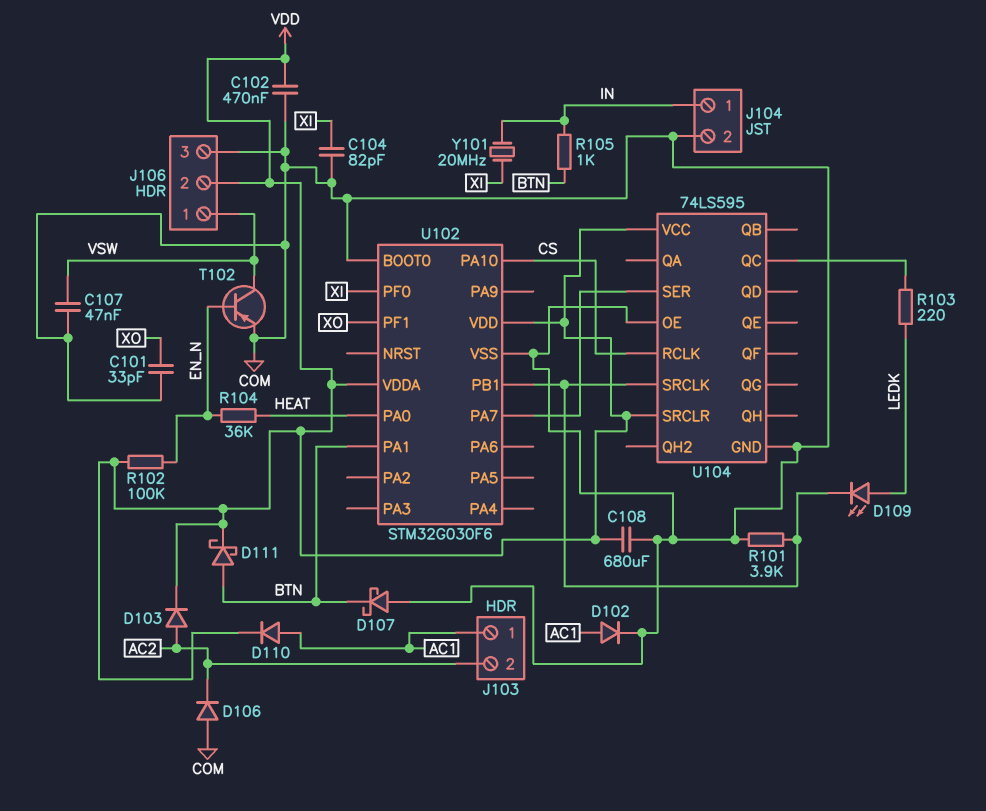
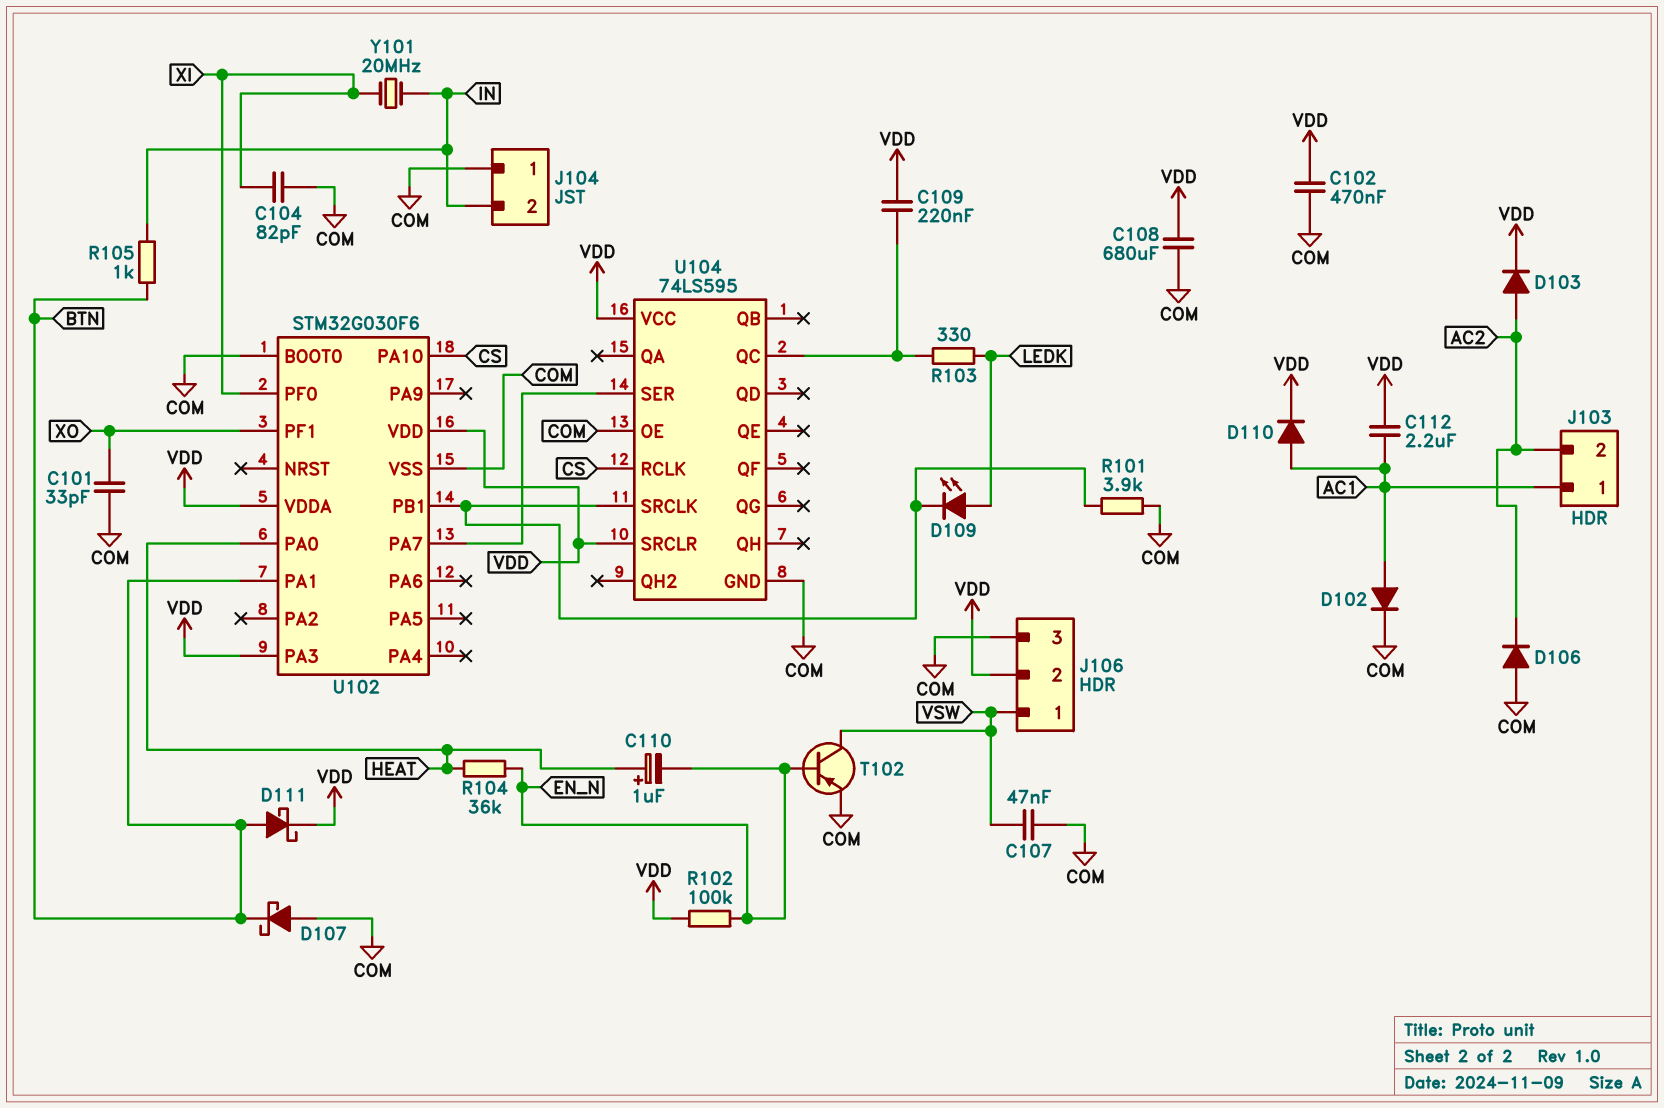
C109: none -> 220nF (U104/QC, VDD)
C110: none -> 1uF (plus HEAT, minus EN_N)
C112: none -> 2.2uF (AC1, VDD)
J104 pin 1: IN -> COM
J104 pin 2: COM -> IN
R103: 220 (LEDK, U104/QC) -> 330 (LEDK, U104/QC)
U102 pin PA3: none -> VDD

